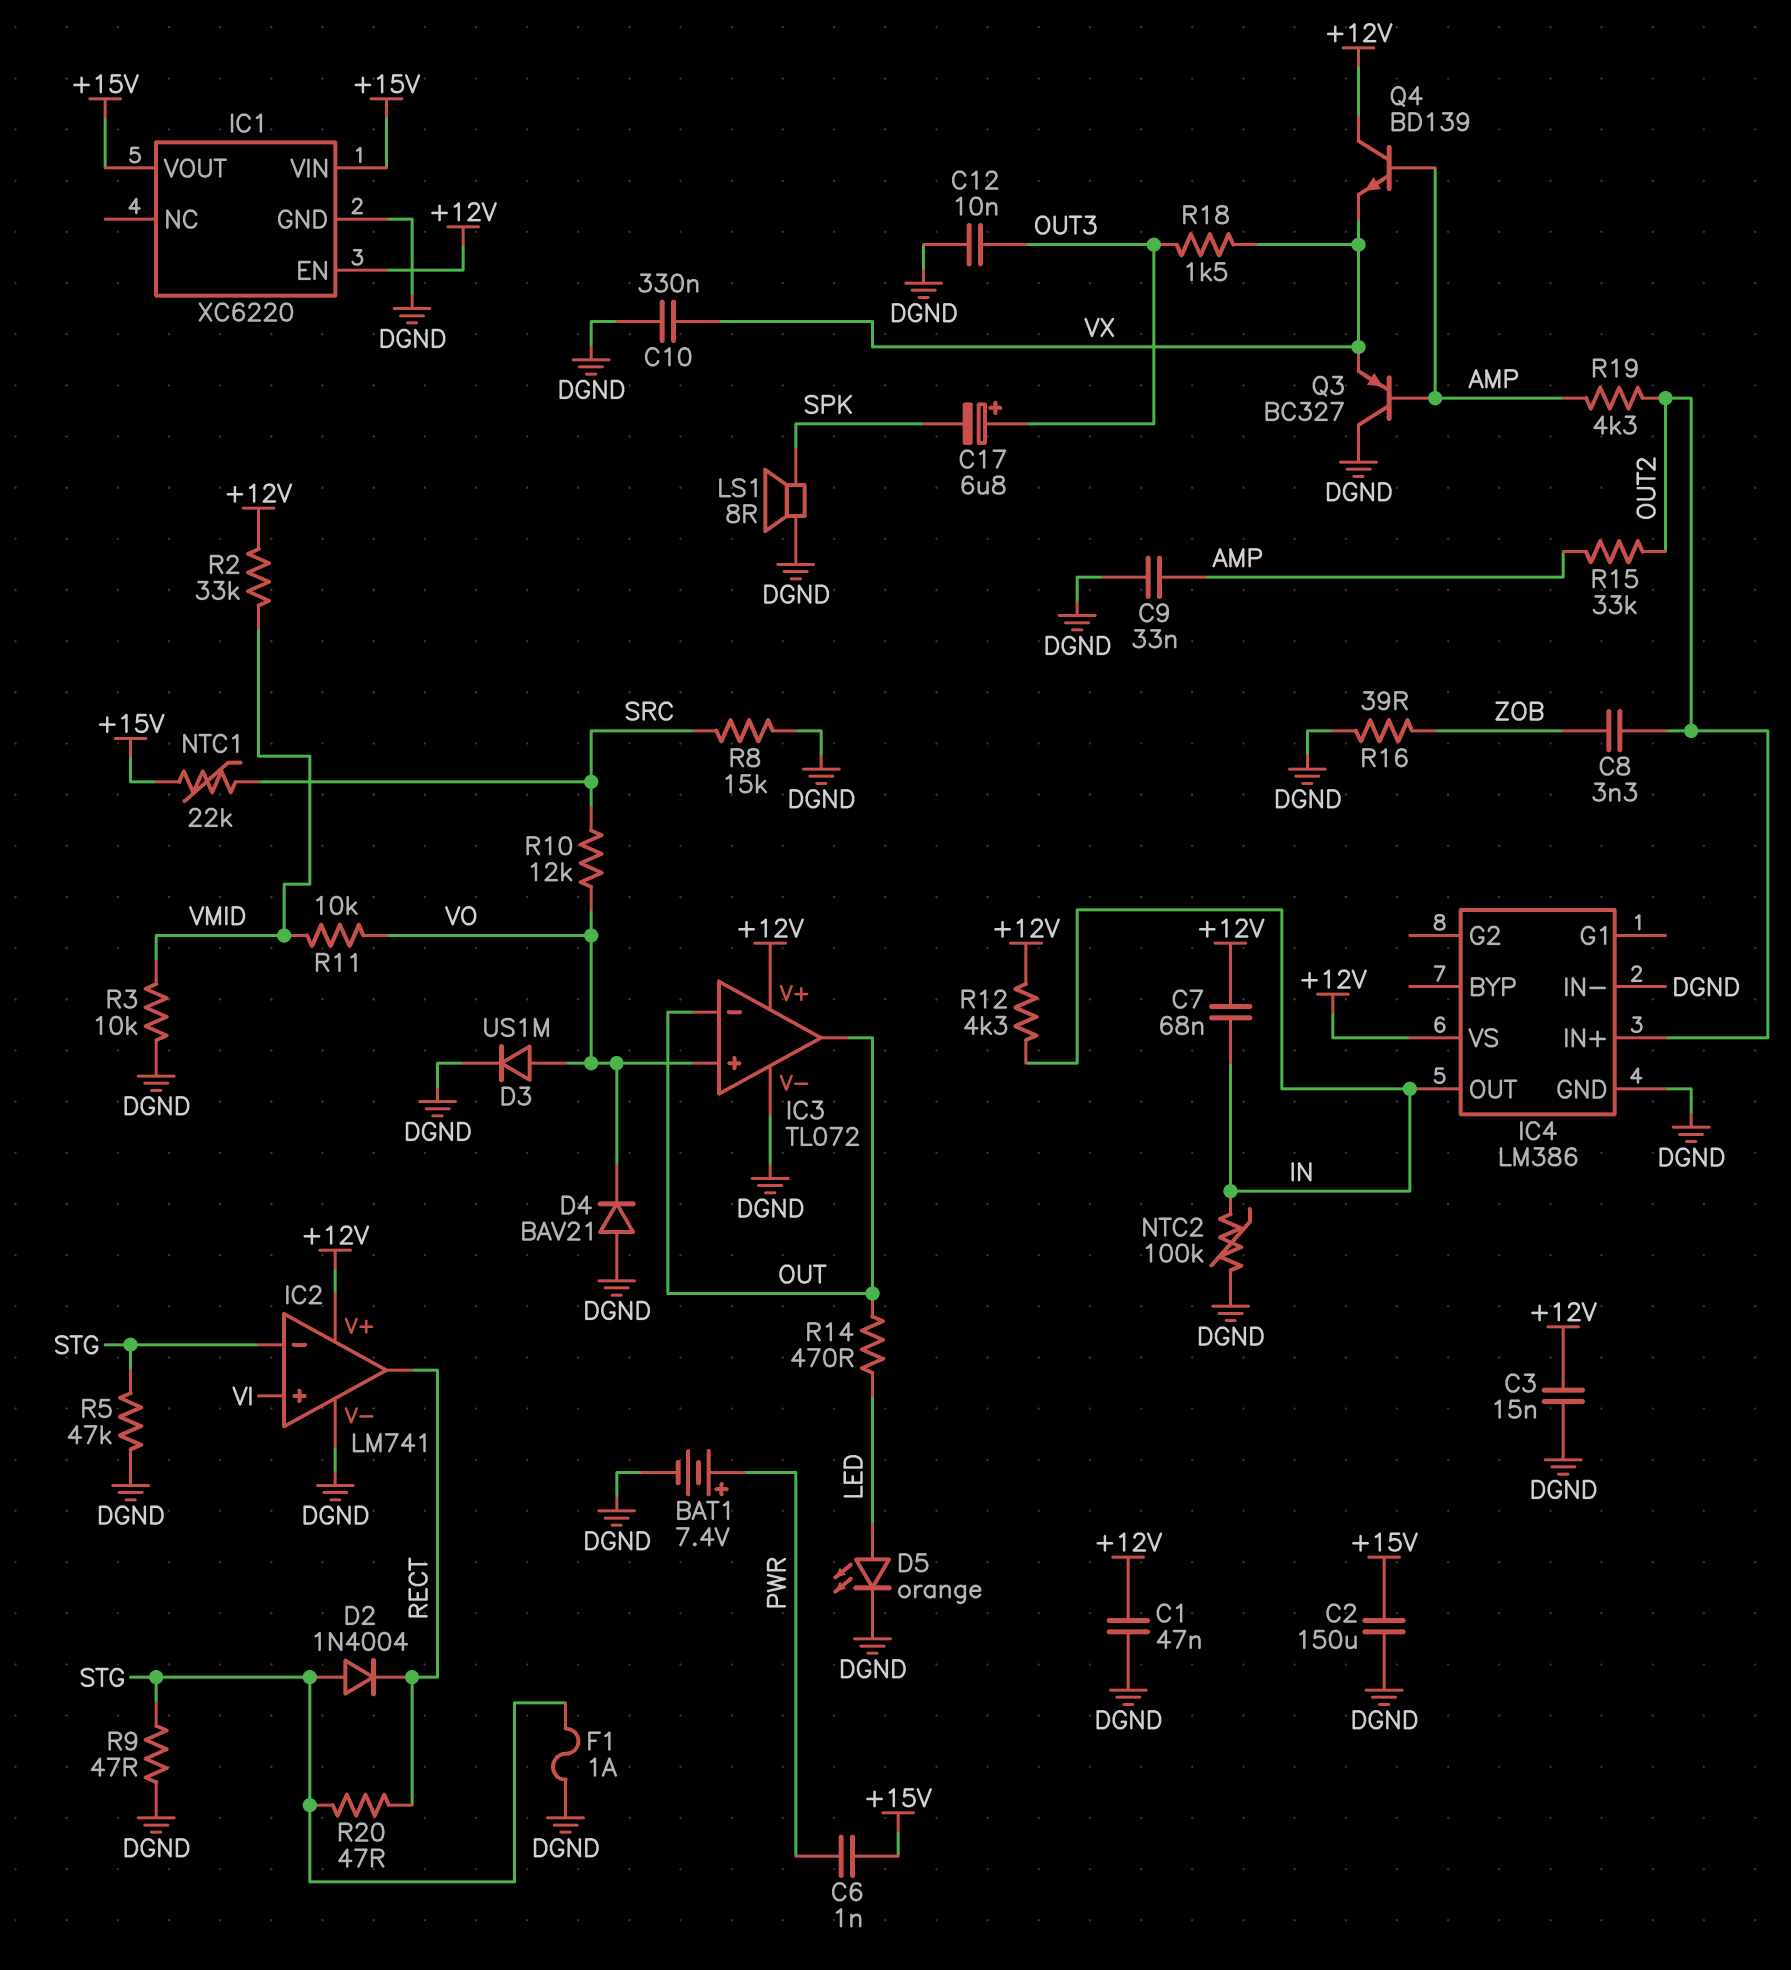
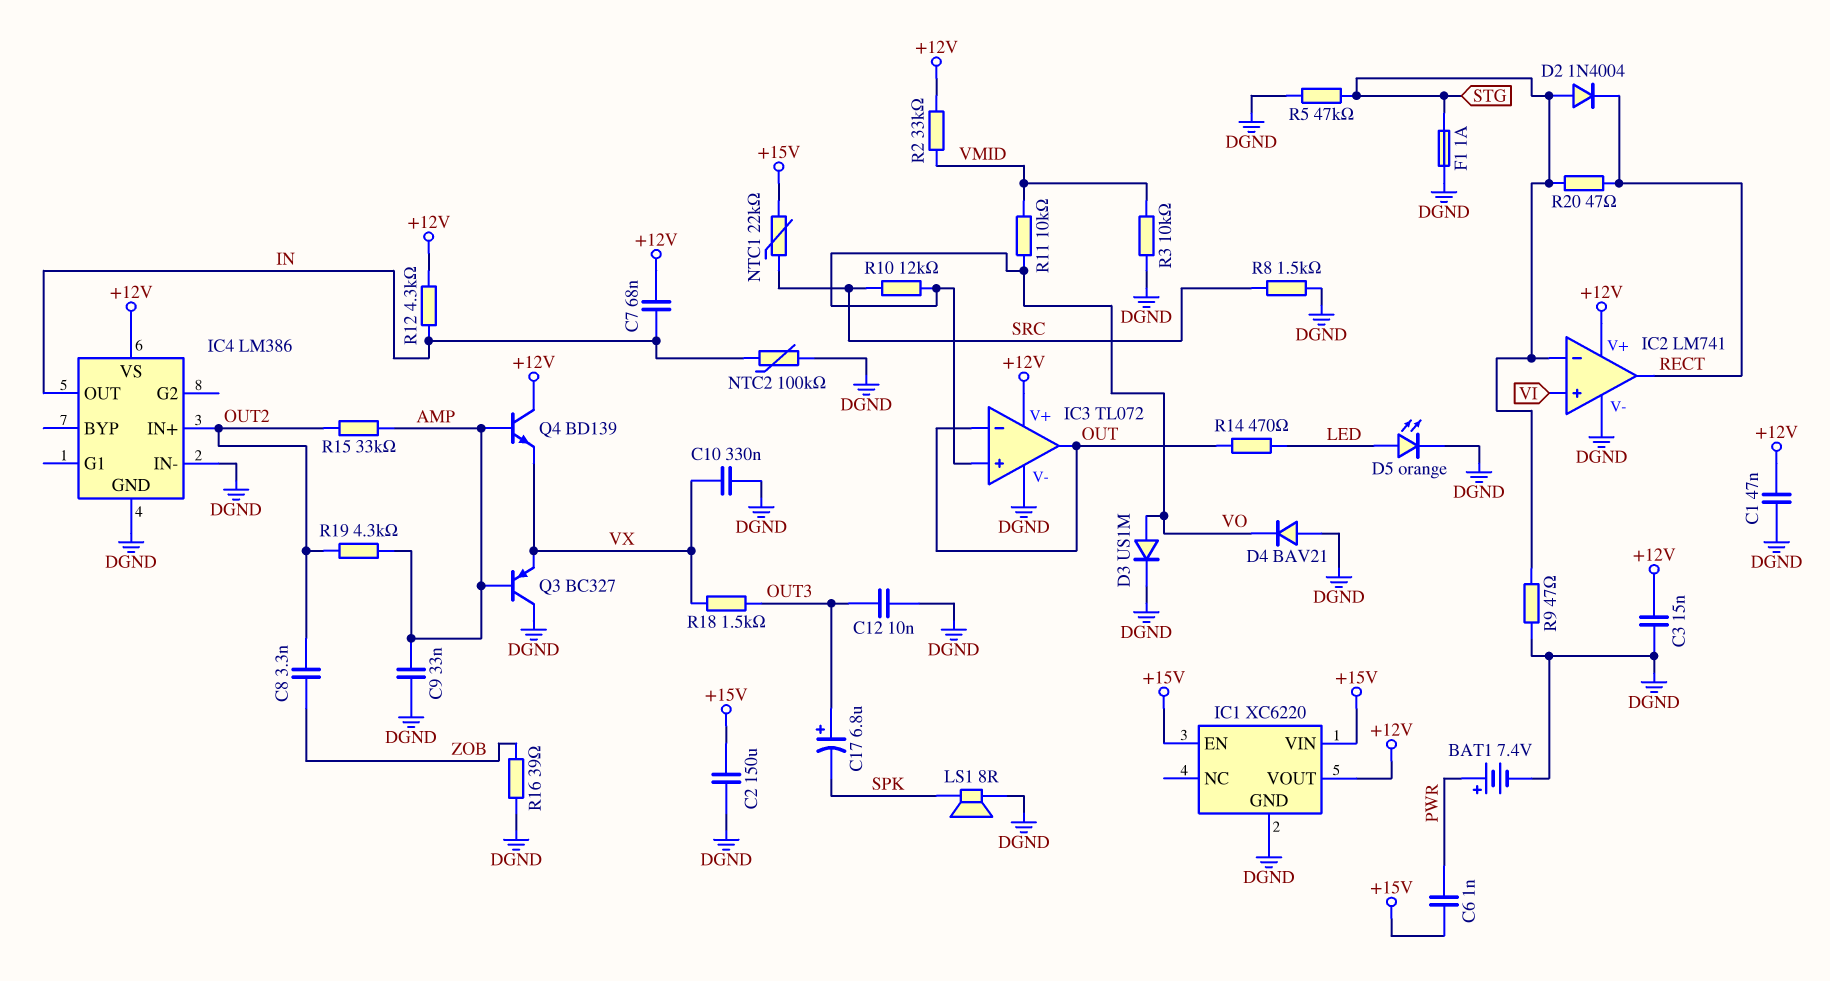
IC1 pin EN: +12V -> +15V
IC1 pin VOUT: +15V -> +12V
R8: 15k (DGND, SRC) -> 1.5k (DGND, SRC)

